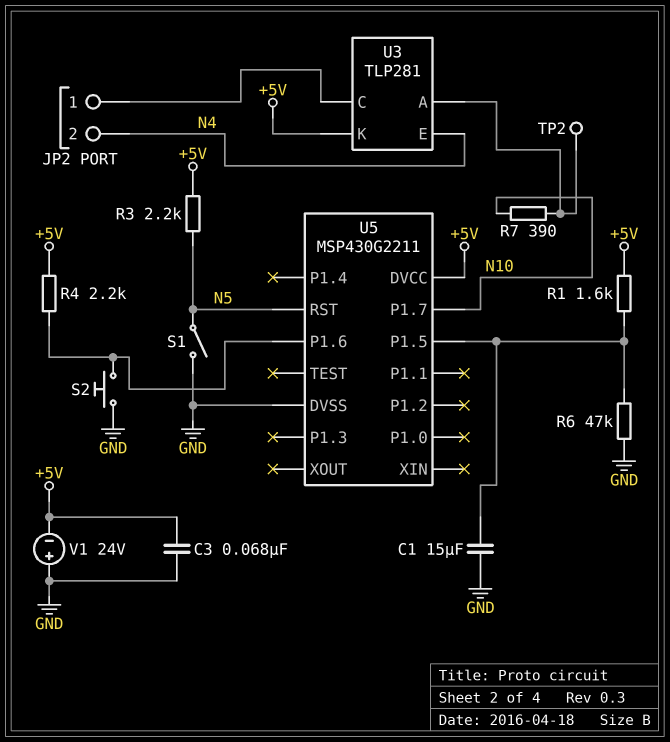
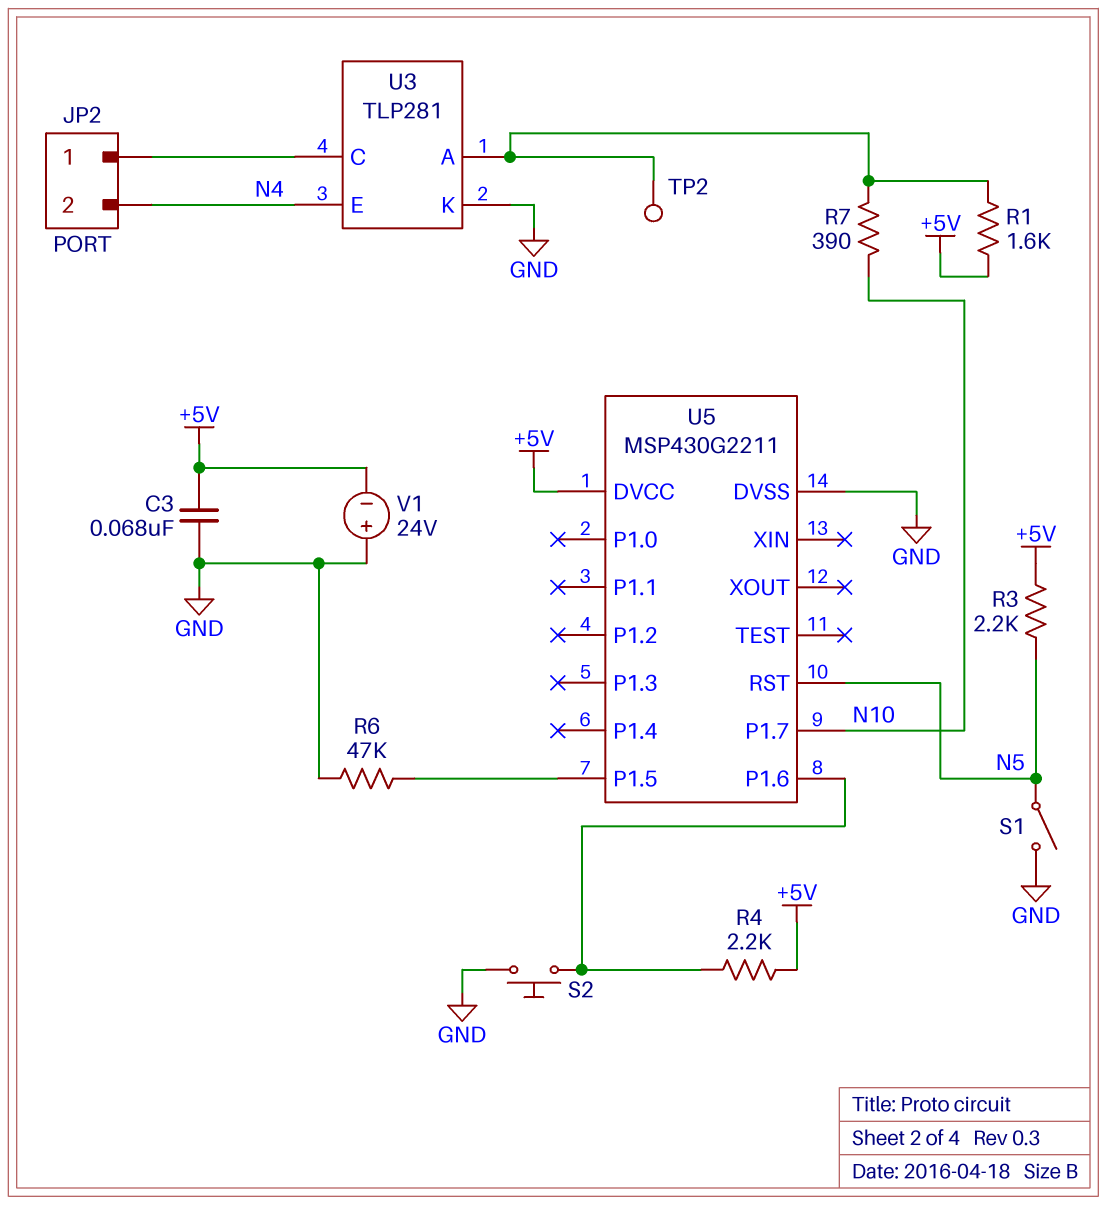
C1: 15uF (GND, U5/P1.5) -> none
R1: 1.6k (+5V, U5/P1.5) -> 1.6k (+5V, U3/A)
U3 pin K: +5V -> GND

